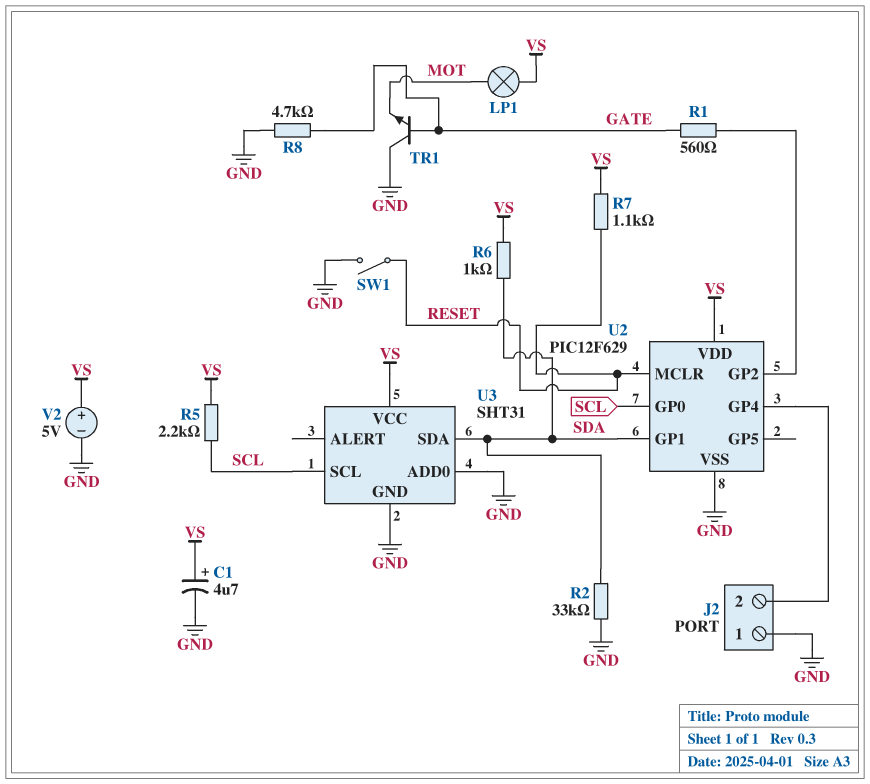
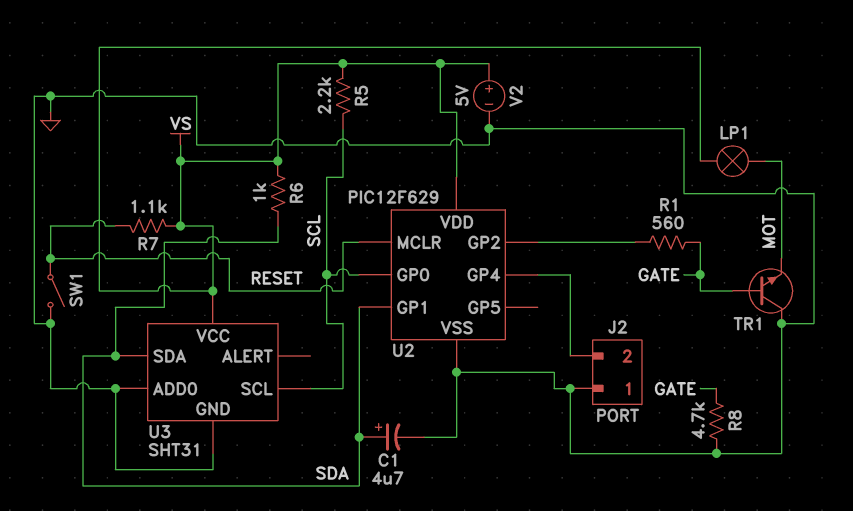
C1: 4.7uF (plus VS, minus GND) -> 4.7uF (plus SDA, minus GND)
R2: 33k (GND, SDA) -> none

